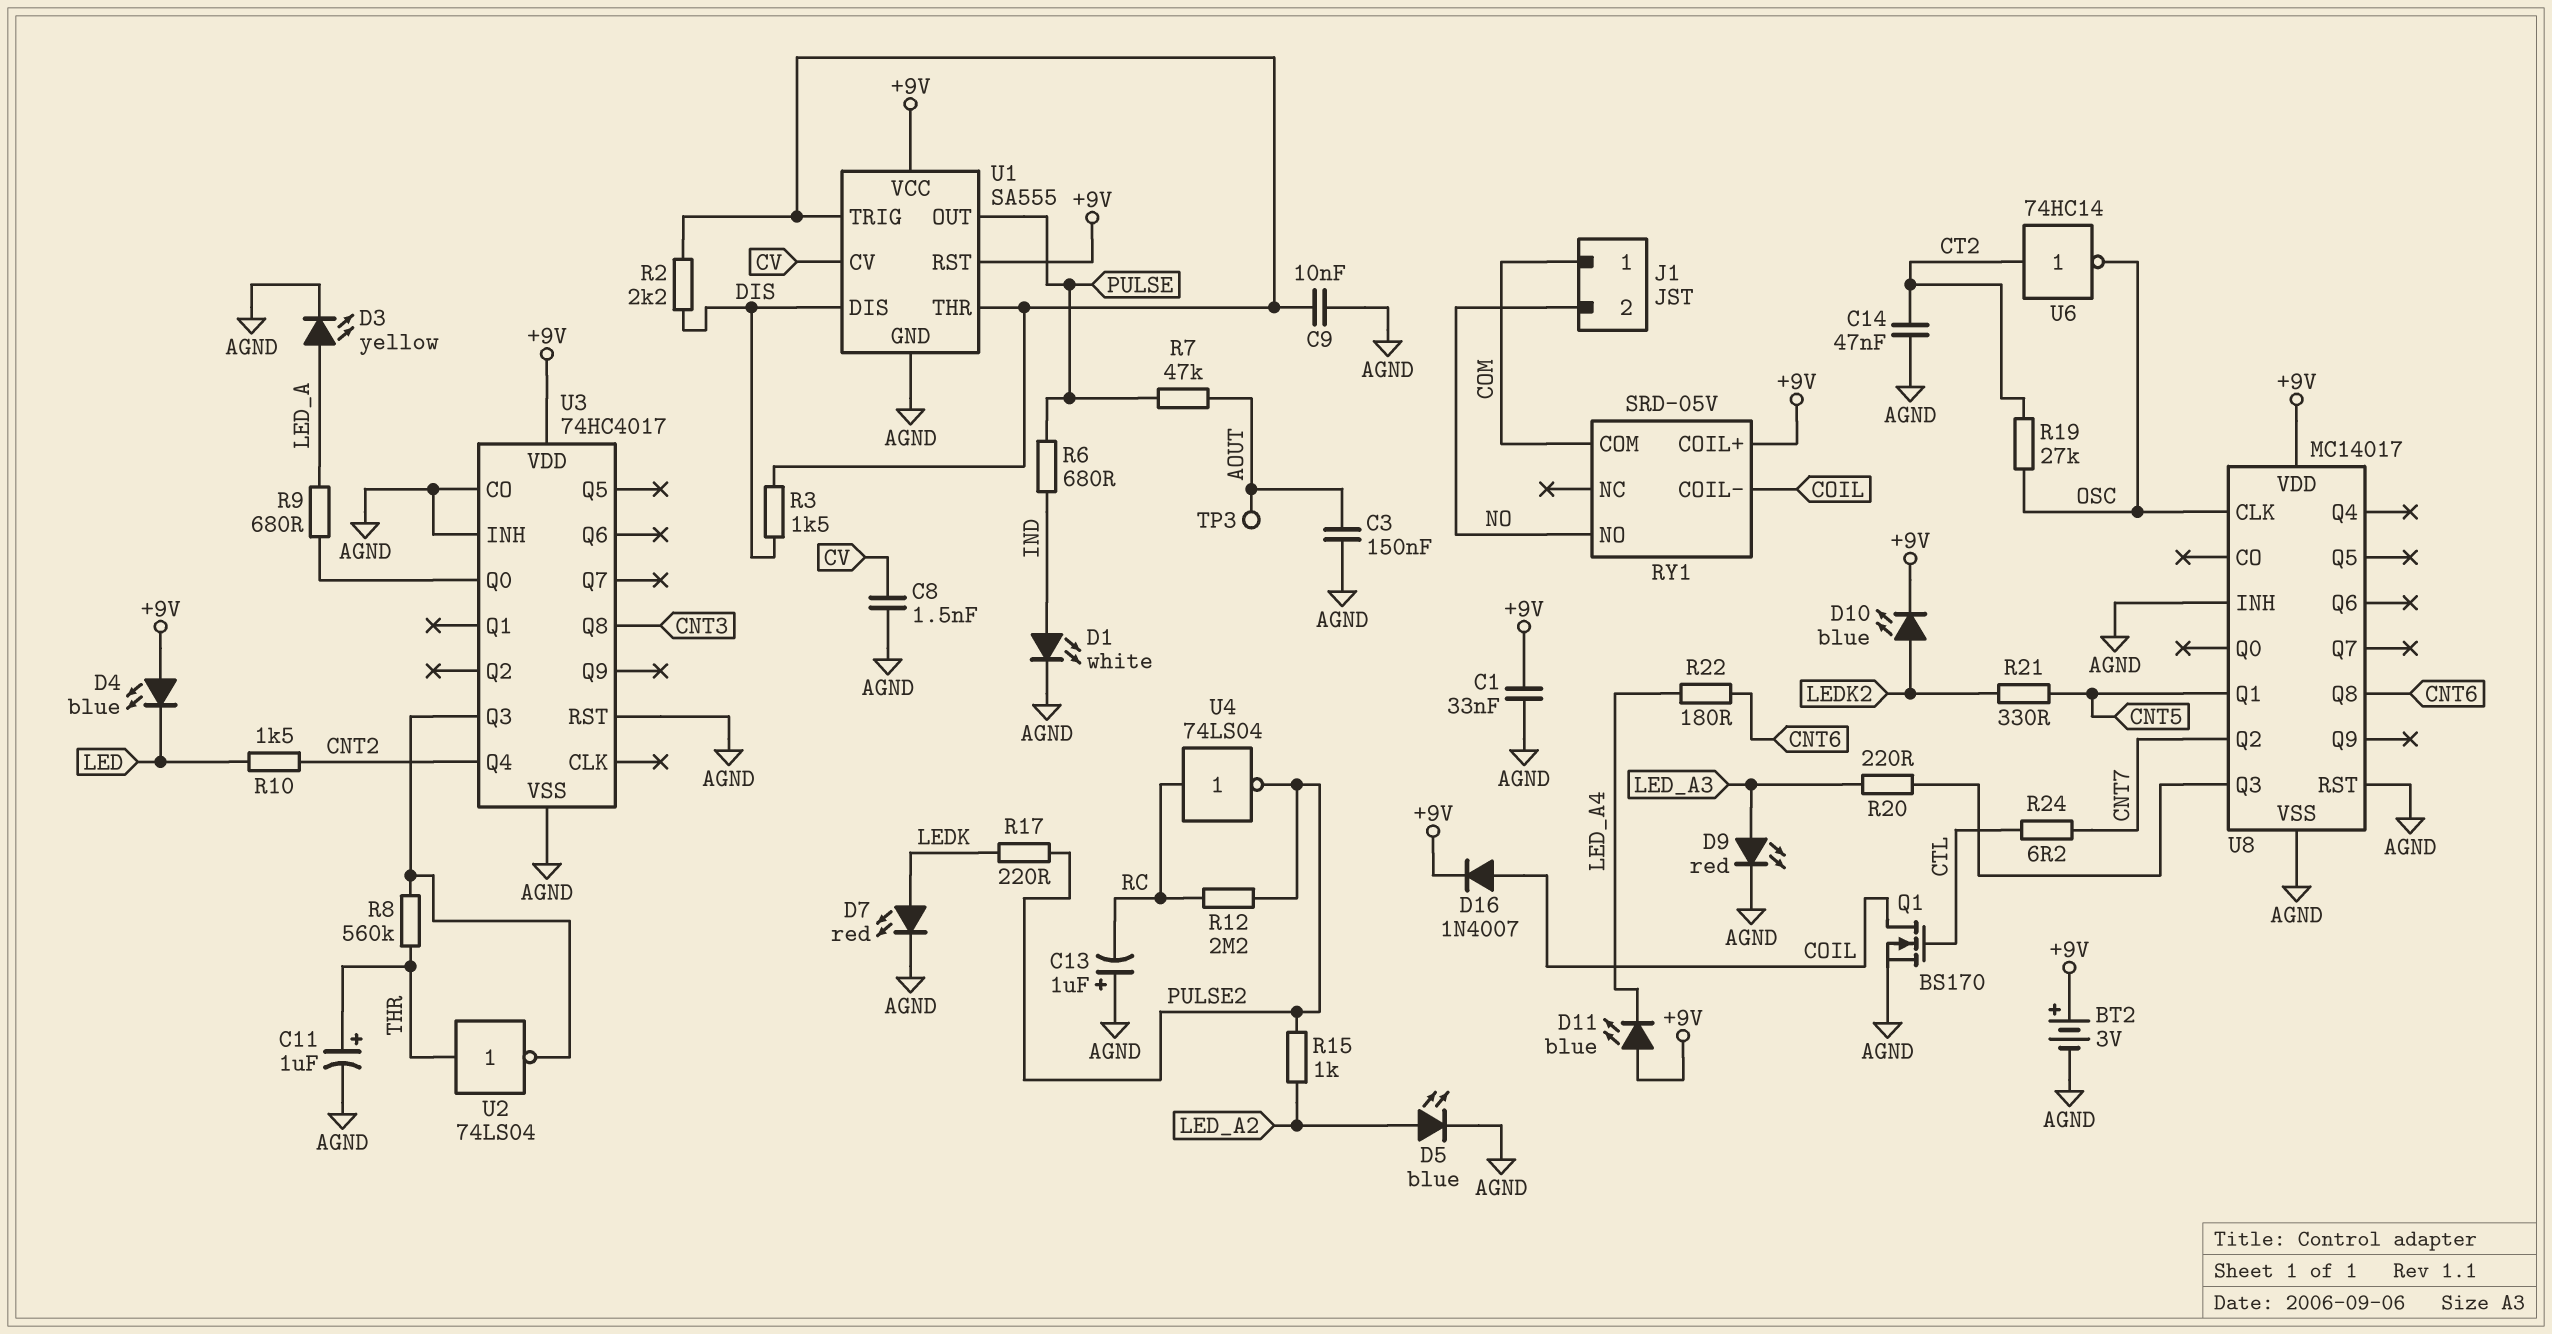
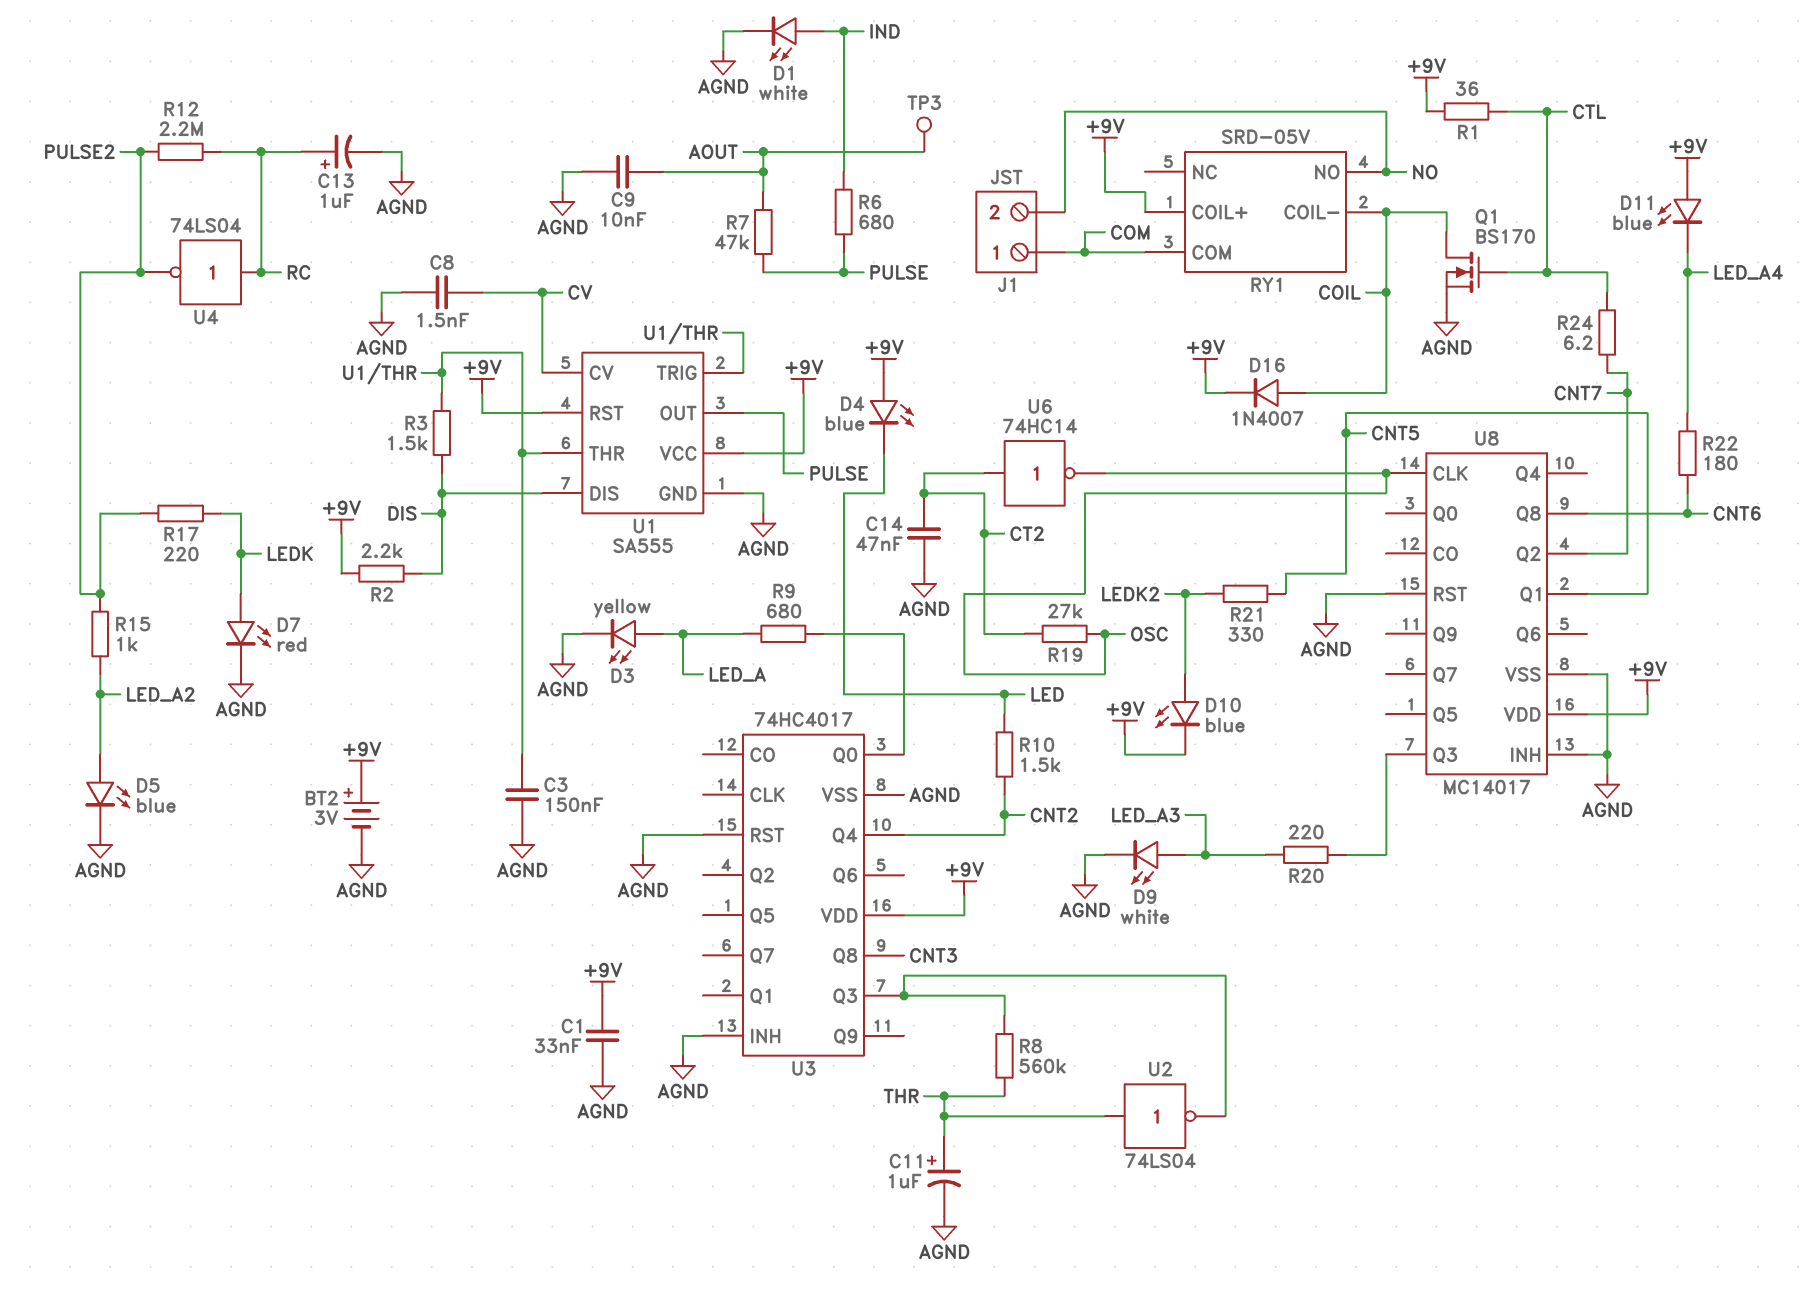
C3: 150nF (AGND, AOUT) -> 150nF (AGND, U1/THR)
C9: 10nF (AGND, U1/THR) -> 10nF (AGND, AOUT)
C13: 1uF (plus AGND, minus RC) -> 1uF (plus RC, minus AGND)
D9: LED red (A LED_A3, K AGND) -> LED white (A LED_A3, K AGND)
R1: none -> 36 (+9V, CTL)
R2: 2.2k (DIS, U1/THR) -> 2.2k (+9V, DIS)
U3 pin CO: AGND -> none

